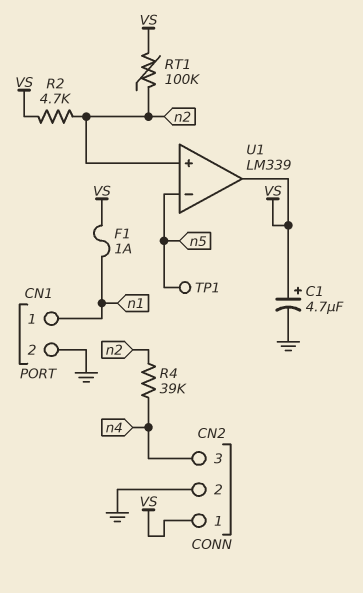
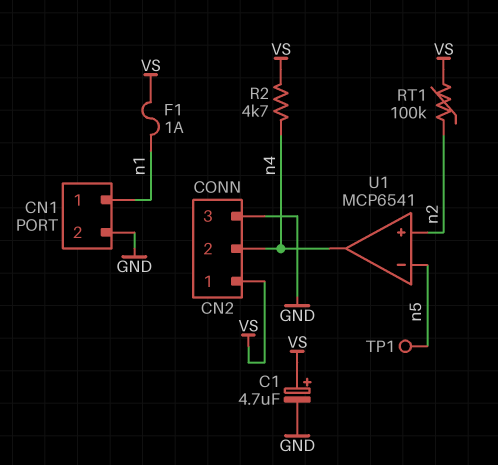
CN2 pin 2: GND -> n4
CN2 pin 3: n4 -> GND
R2: 4.7k (VS, n2) -> 4.7k (VS, n4)
R4: 39k (n2, n4) -> none
U1: LM339 -> MCP6541
U1 pin out: VS -> n4

